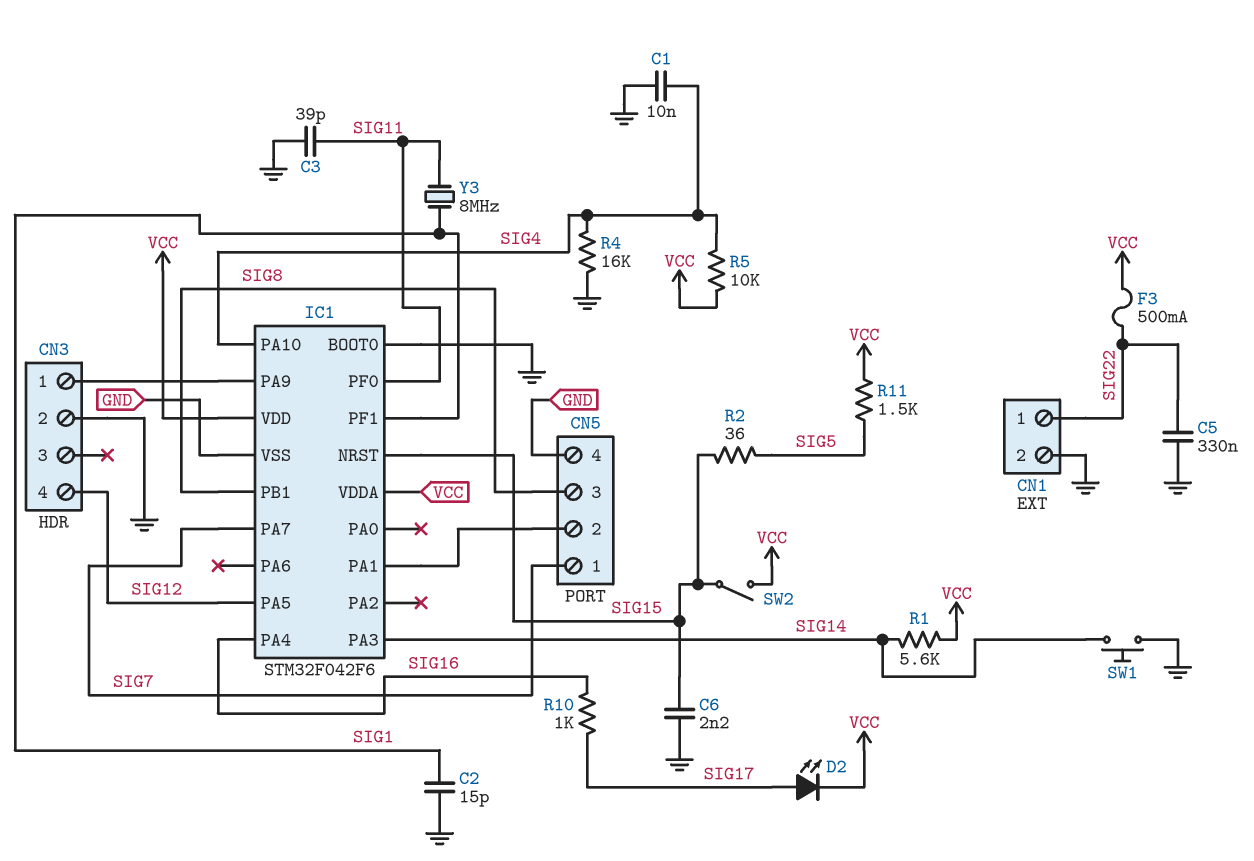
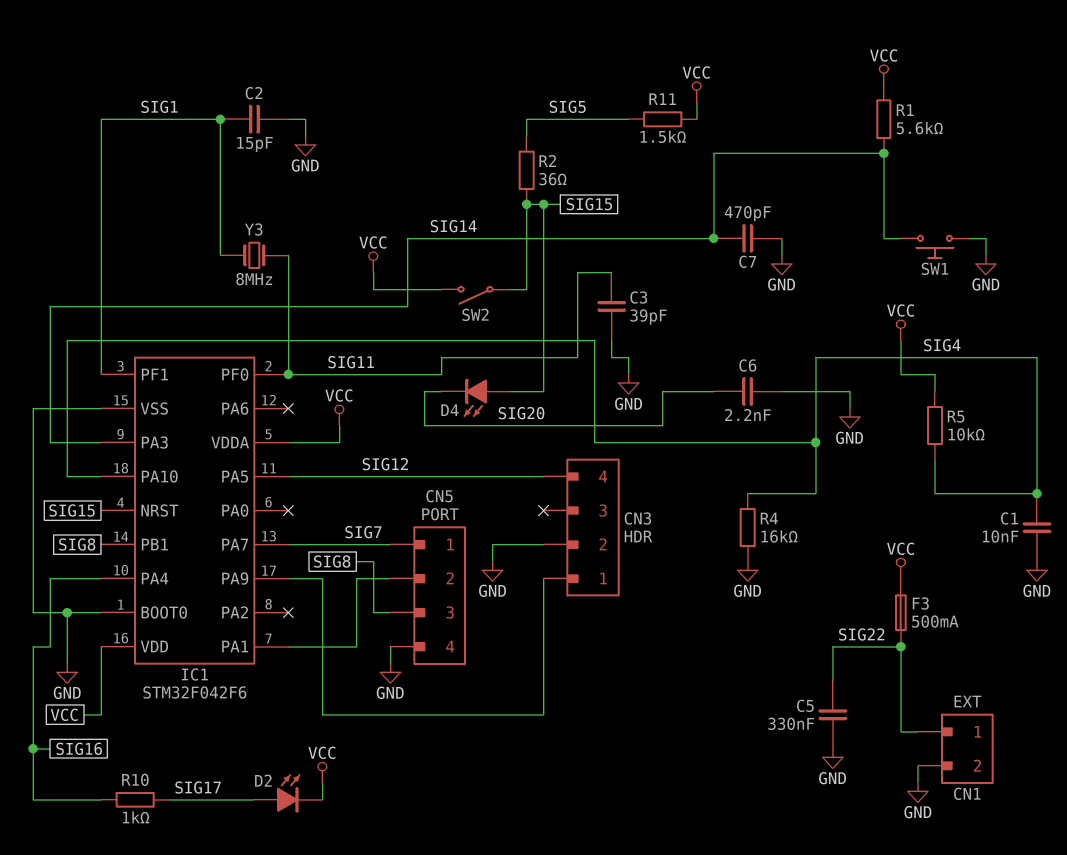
C6: 2.2nF (GND, SIG15) -> 2.2nF (GND, SIG20)
C7: none -> 470pF (GND, SIG14)
D4: none -> LED (A SIG15, K SIG20)

